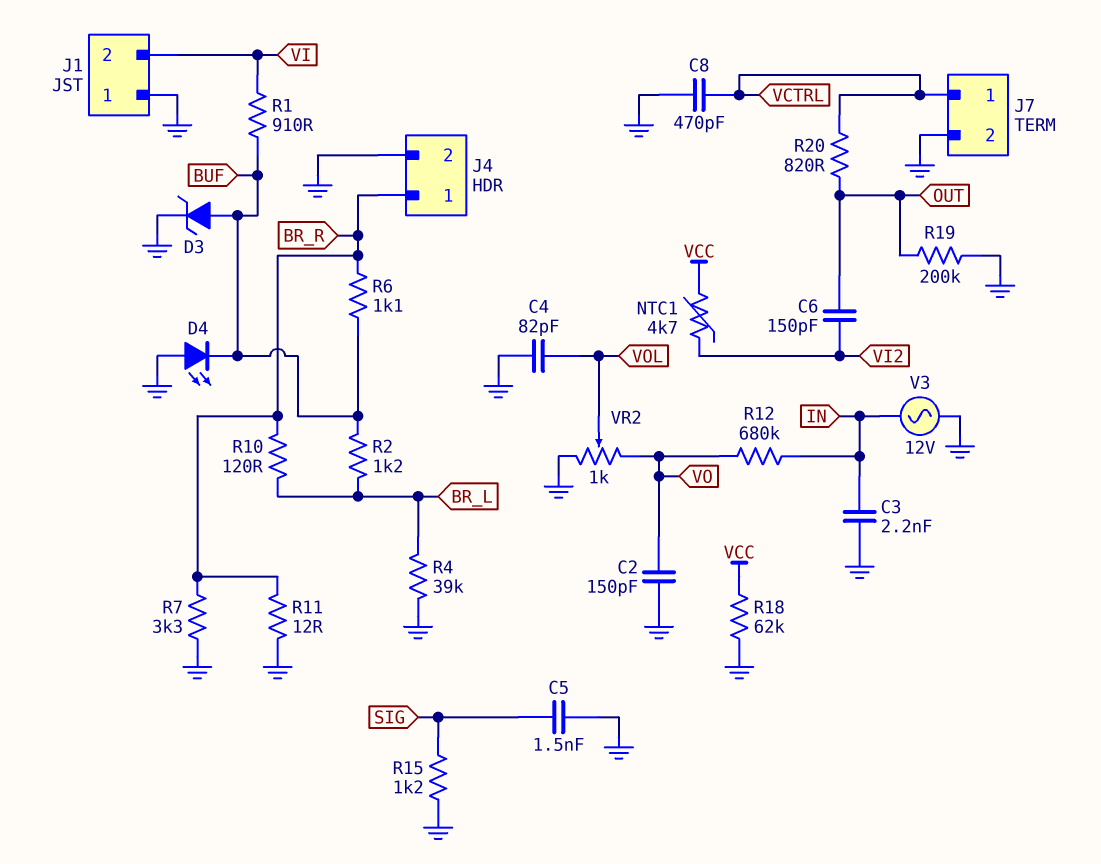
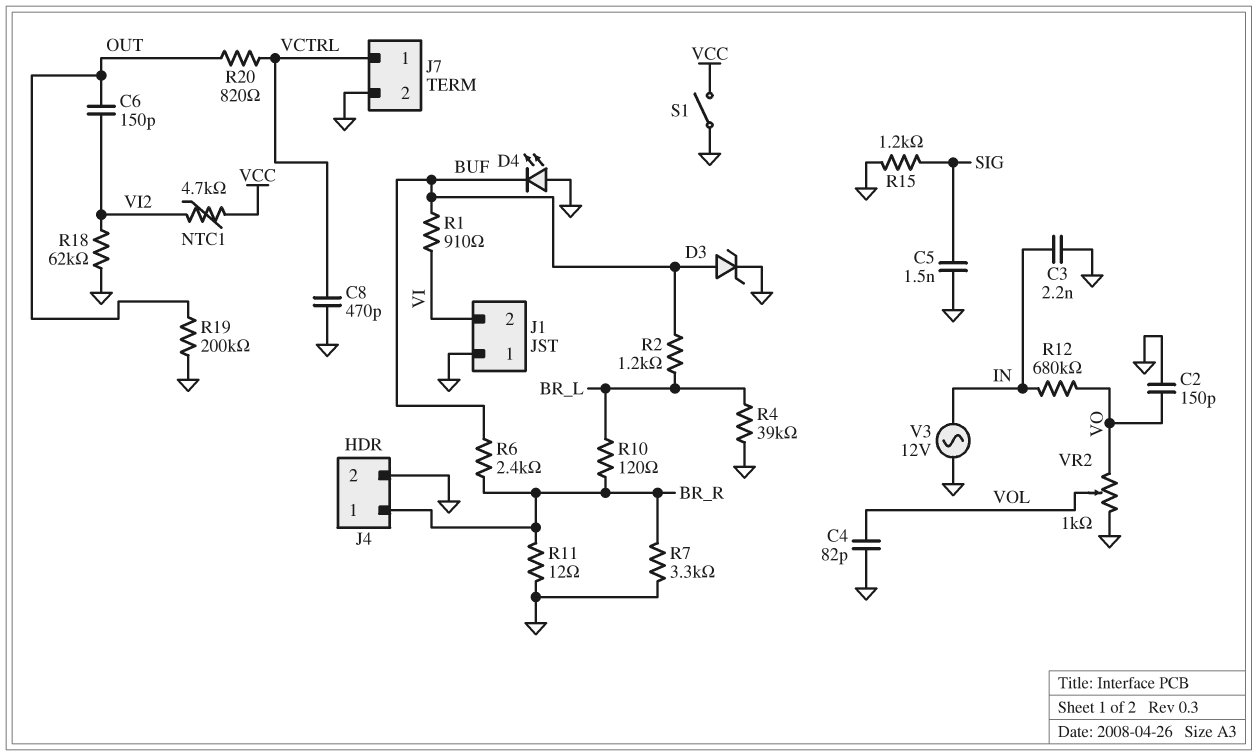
R6: 1.1k (BR_R, BUF) -> 2.4k (BR_R, BUF)
R18: 62k (GND, VCC) -> 62k (GND, VI2)
S1: none -> switch (GND, VCC)

